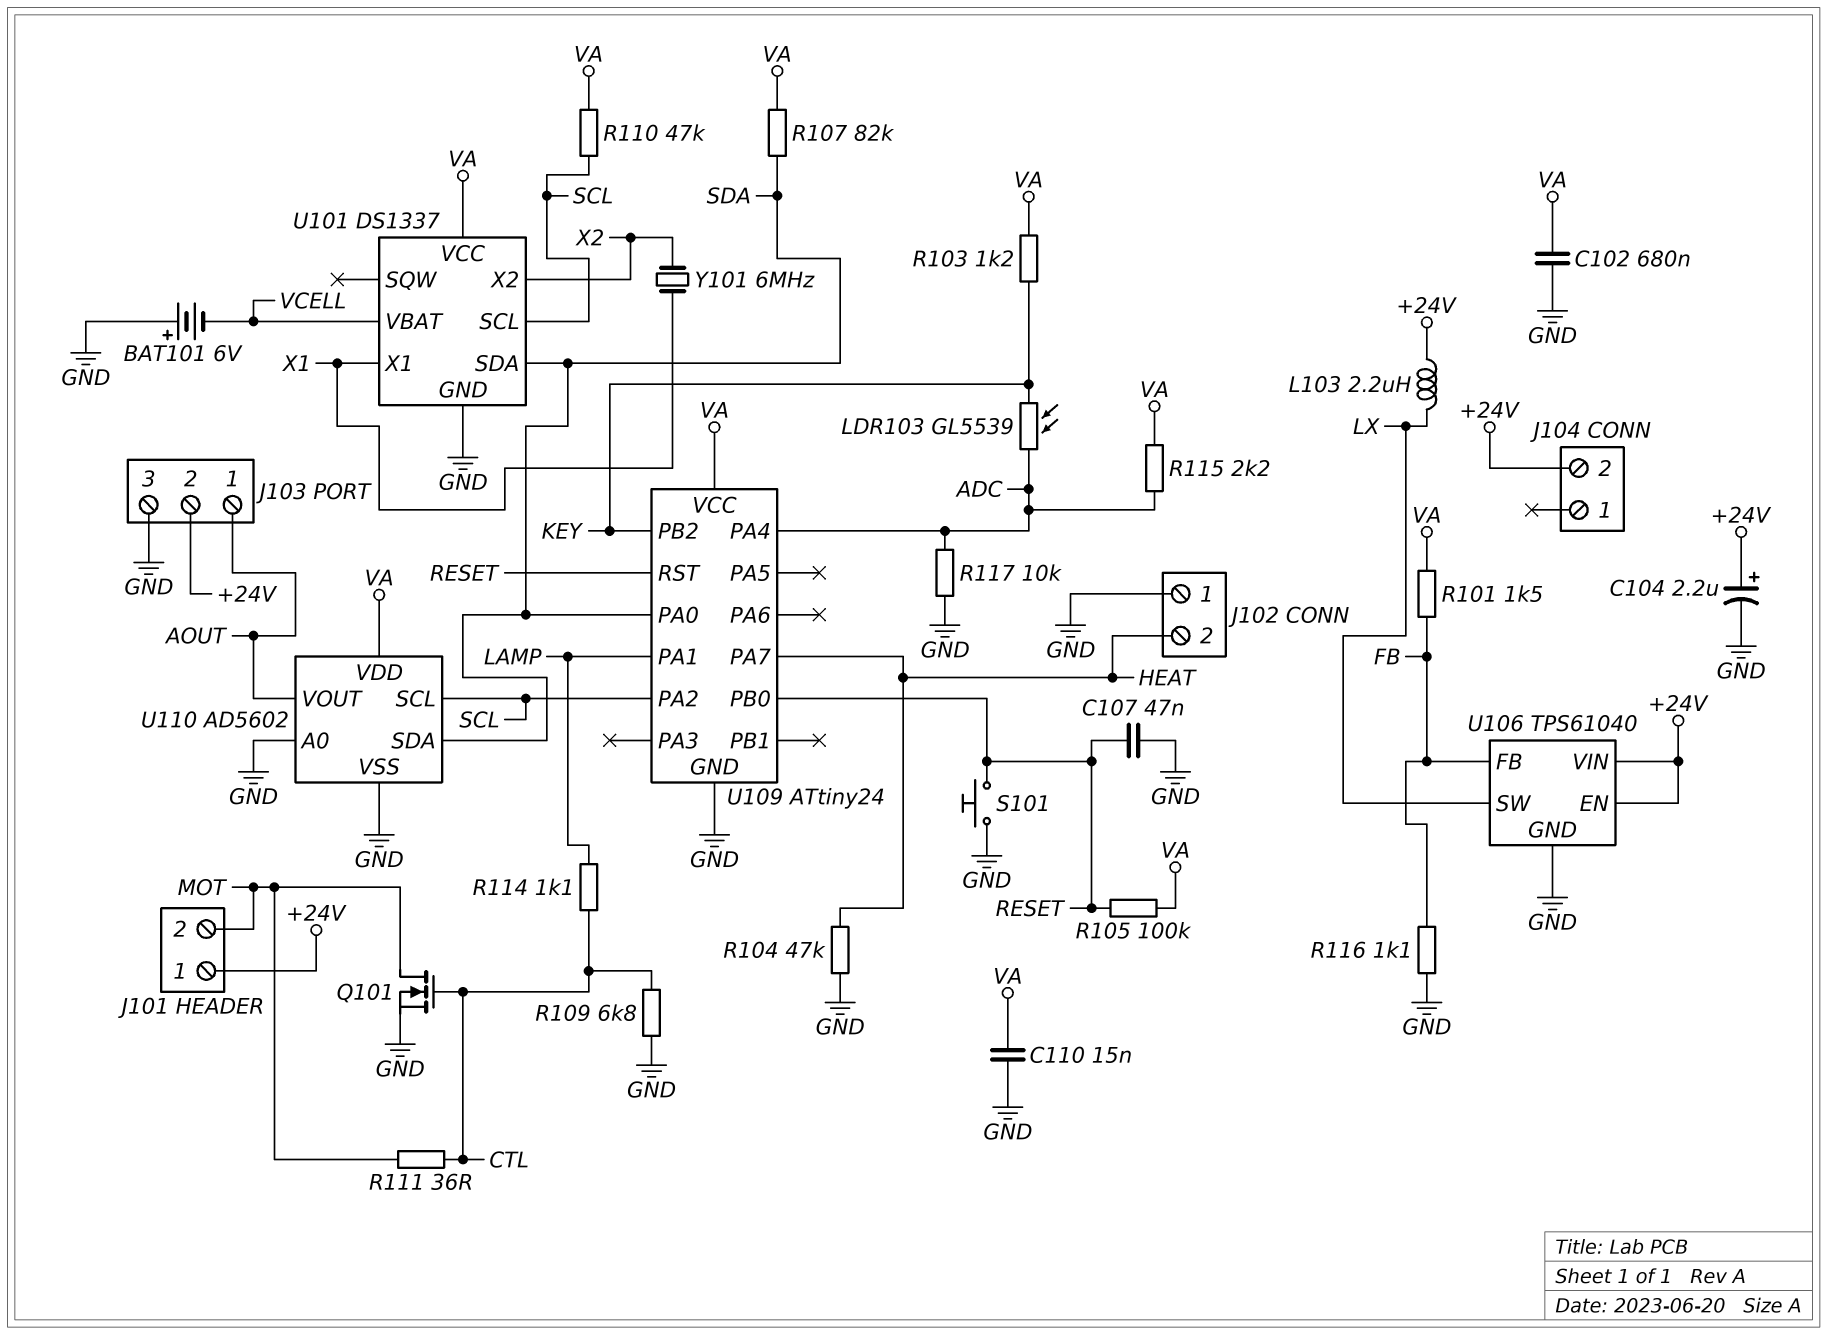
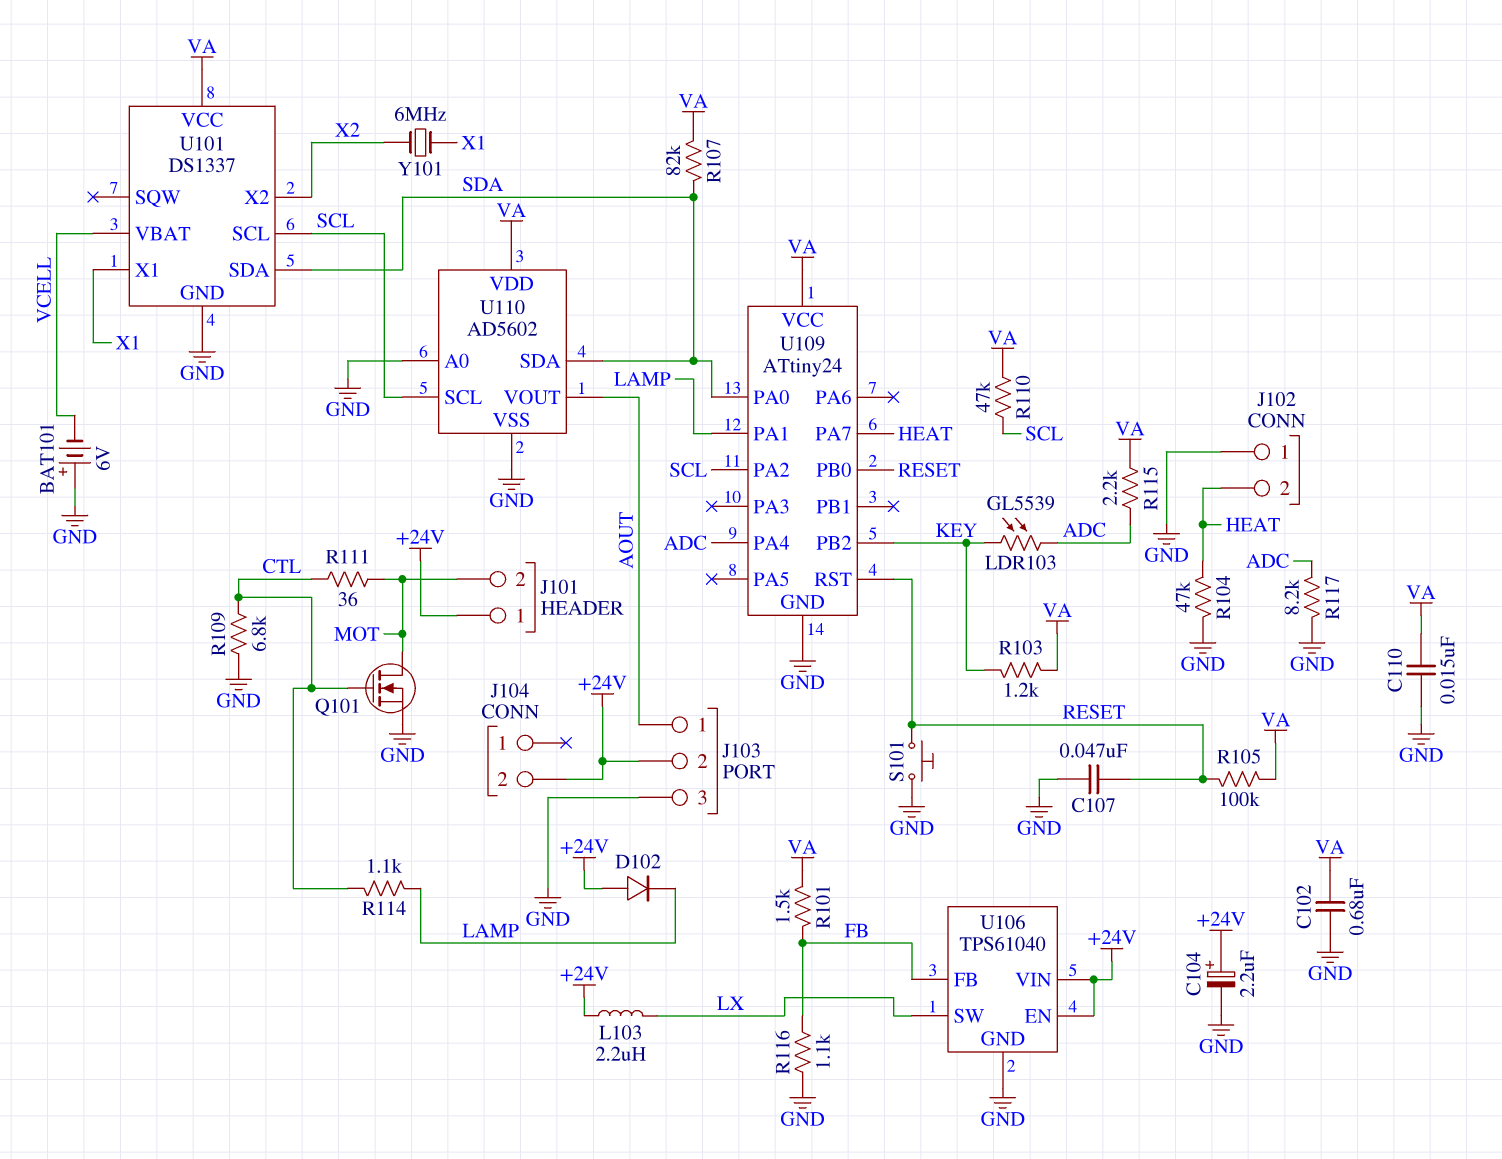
D102: none -> diode (A +24V, K LAMP)
R117: 10k (ADC, GND) -> 8.2k (ADC, GND)

